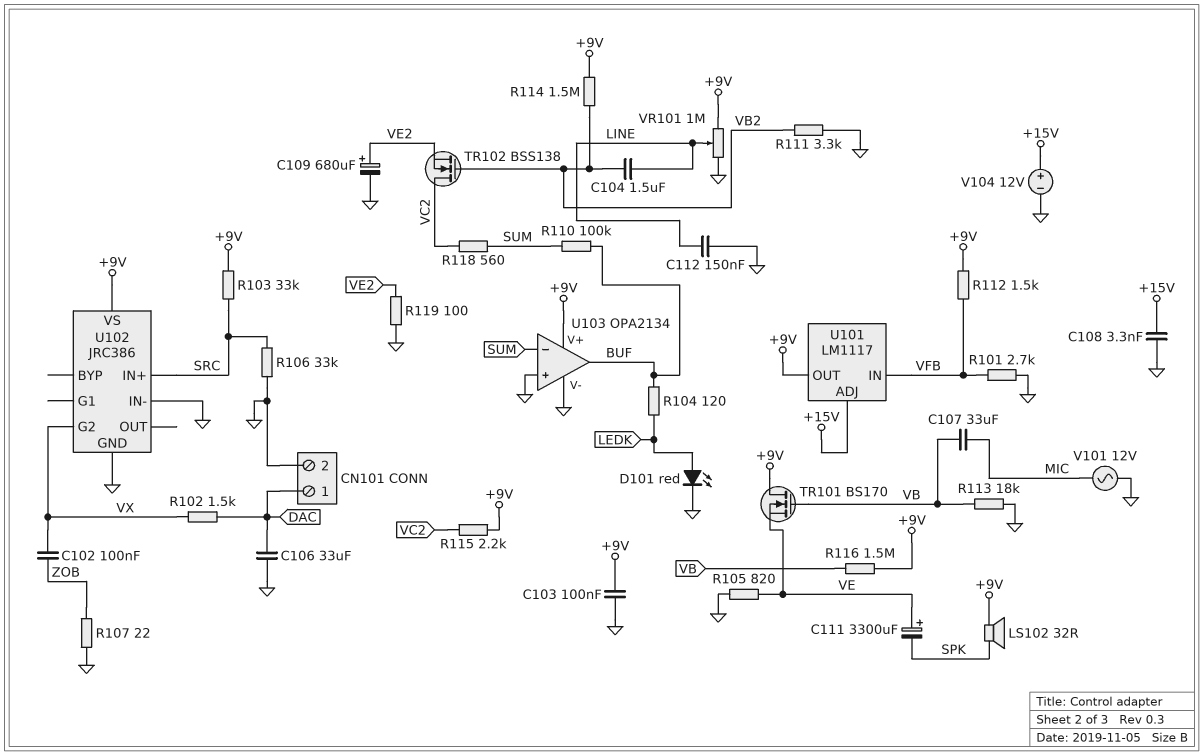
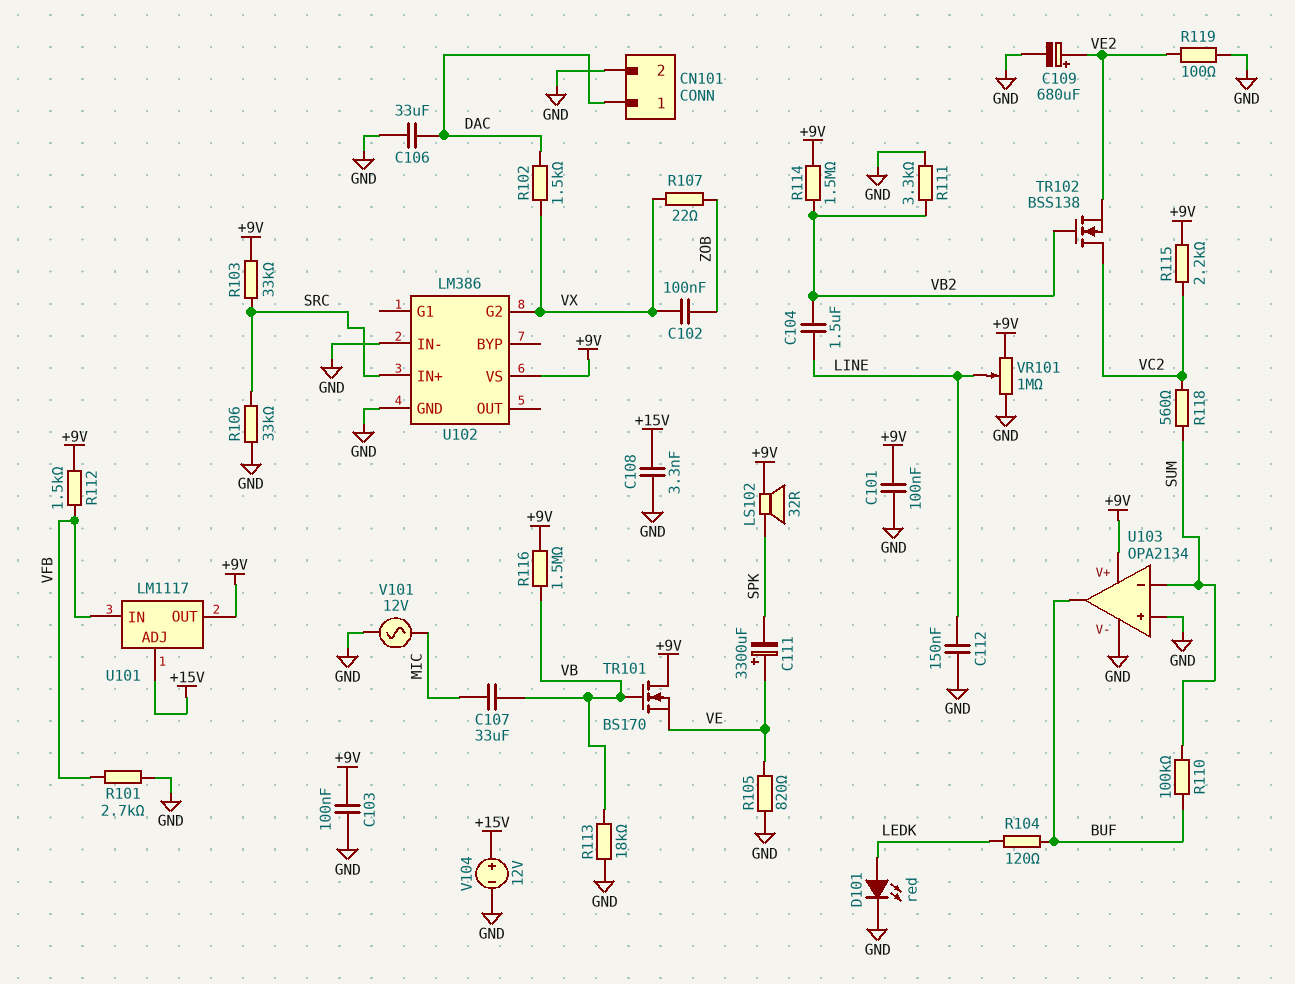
C101: none -> 100nF (+9V, GND)
R107: 22 (GND, ZOB) -> 22 (VX, ZOB)
U102: JRC386 -> LM386

